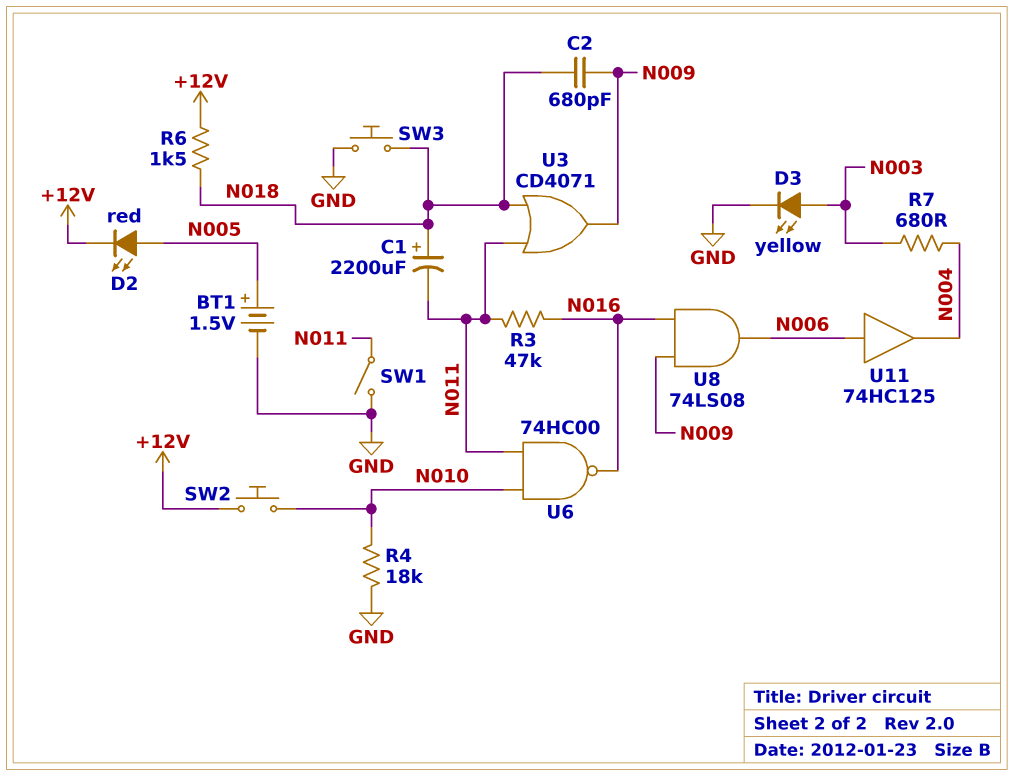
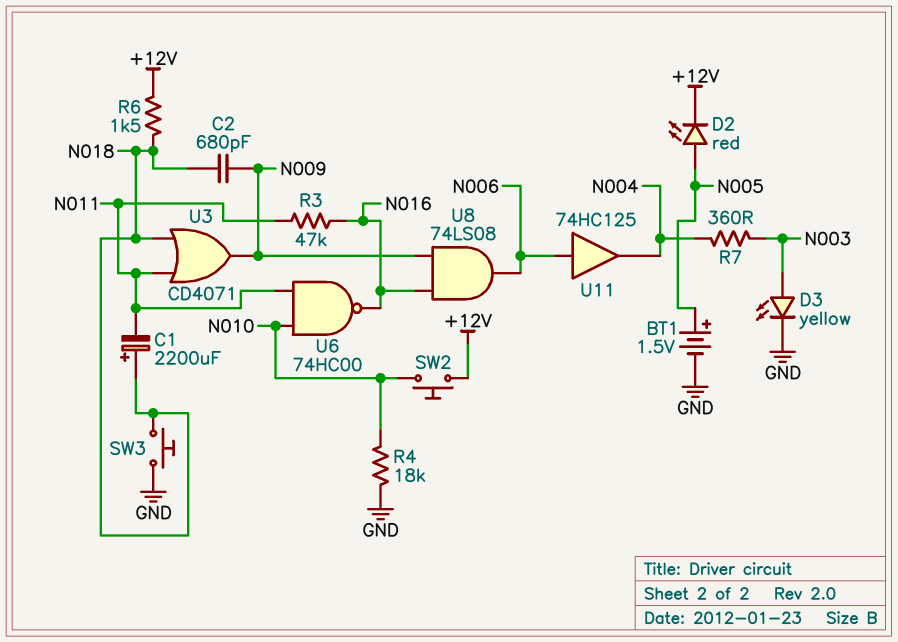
R7: 680 (N003, N004) -> 360 (N003, N004)
SW1: switch (GND, N011) -> none

